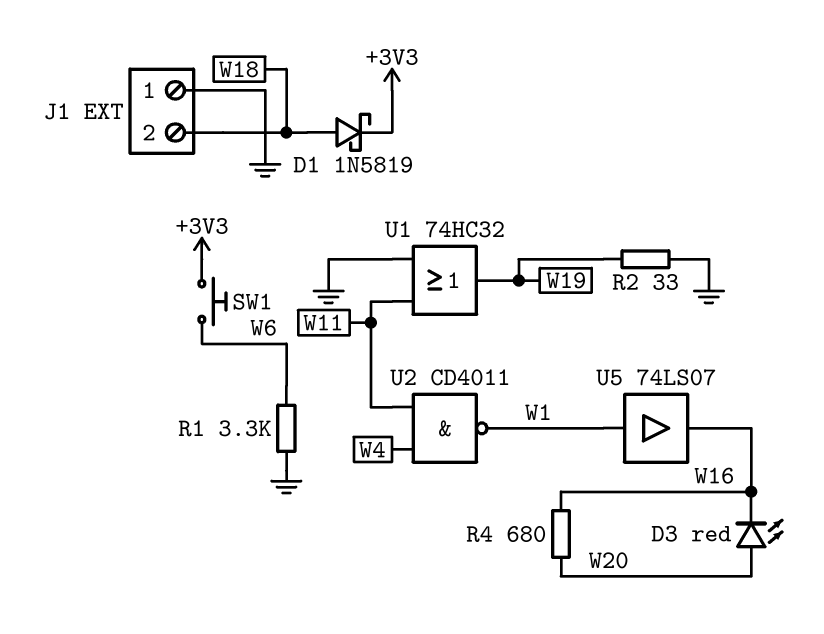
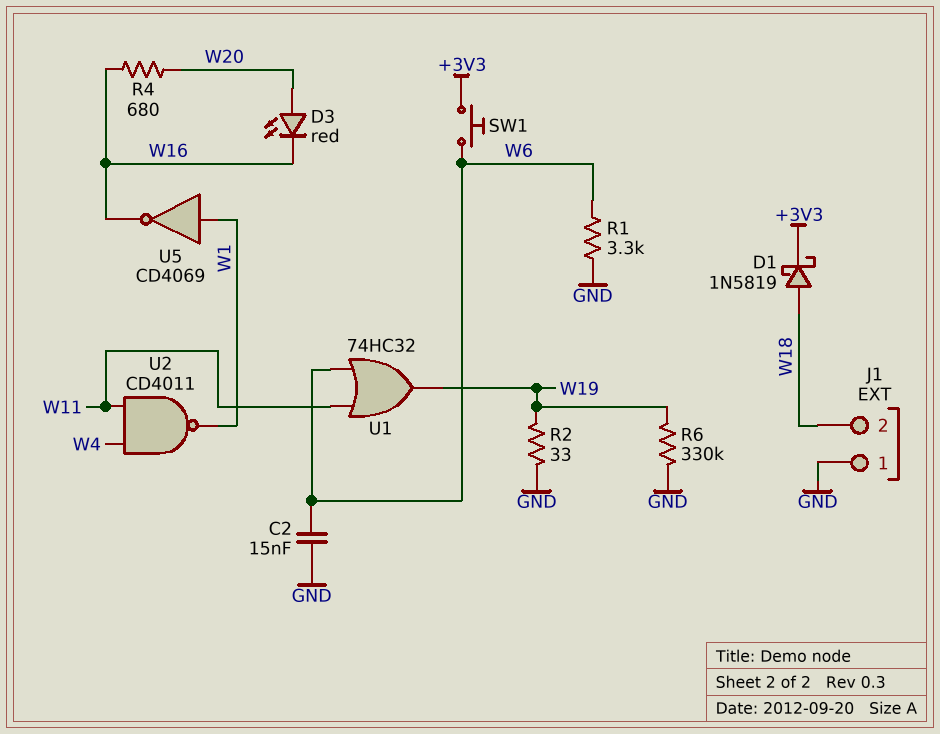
C2: none -> 15nF (GND, W6)
R6: none -> 330k (GND, W19)
U1: OR 74HC32 (in GND, in W11, out W19) -> OR 74HC32 (in W6, in W11, out W19)
U5: buffer 74LS07 (in W1, out W16) -> NOT CD4069 (in W1, out W16)

